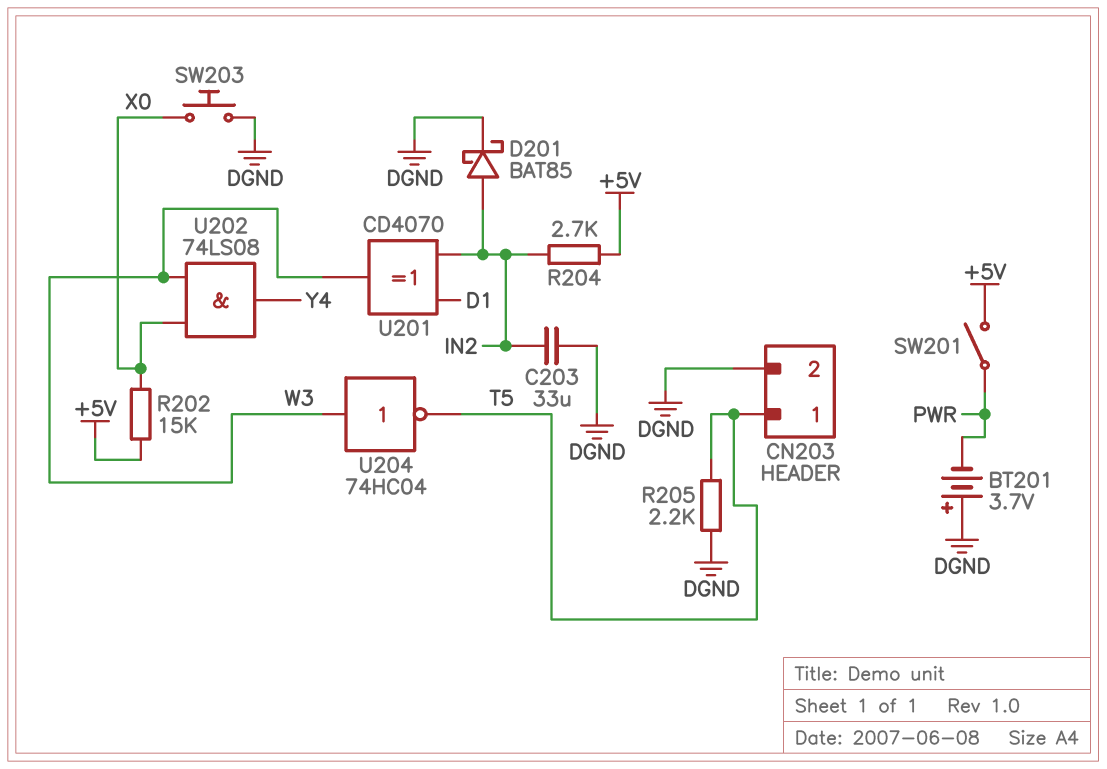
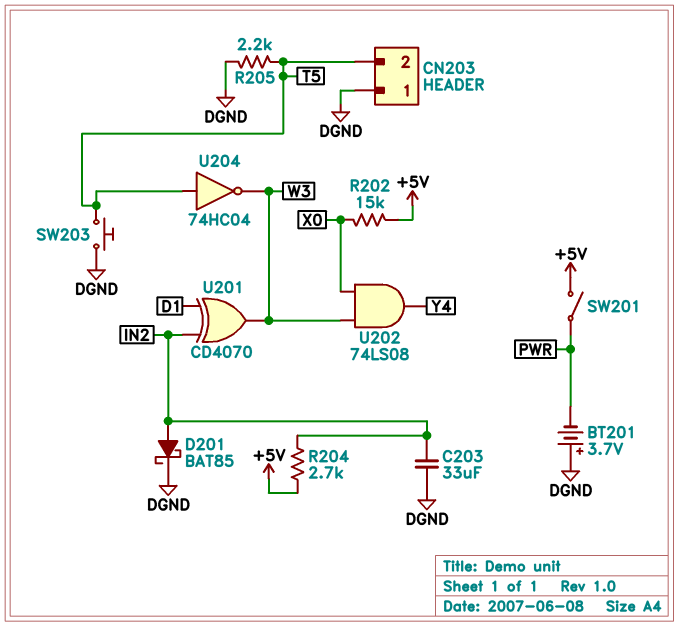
CN203 pin 1: T5 -> DGND
CN203 pin 2: DGND -> T5
SW203: button (DGND, X0) -> button (DGND, T5)
U204: NOT 74HC04 (in W3, out T5) -> NOT 74HC04 (in T5, out W3)

